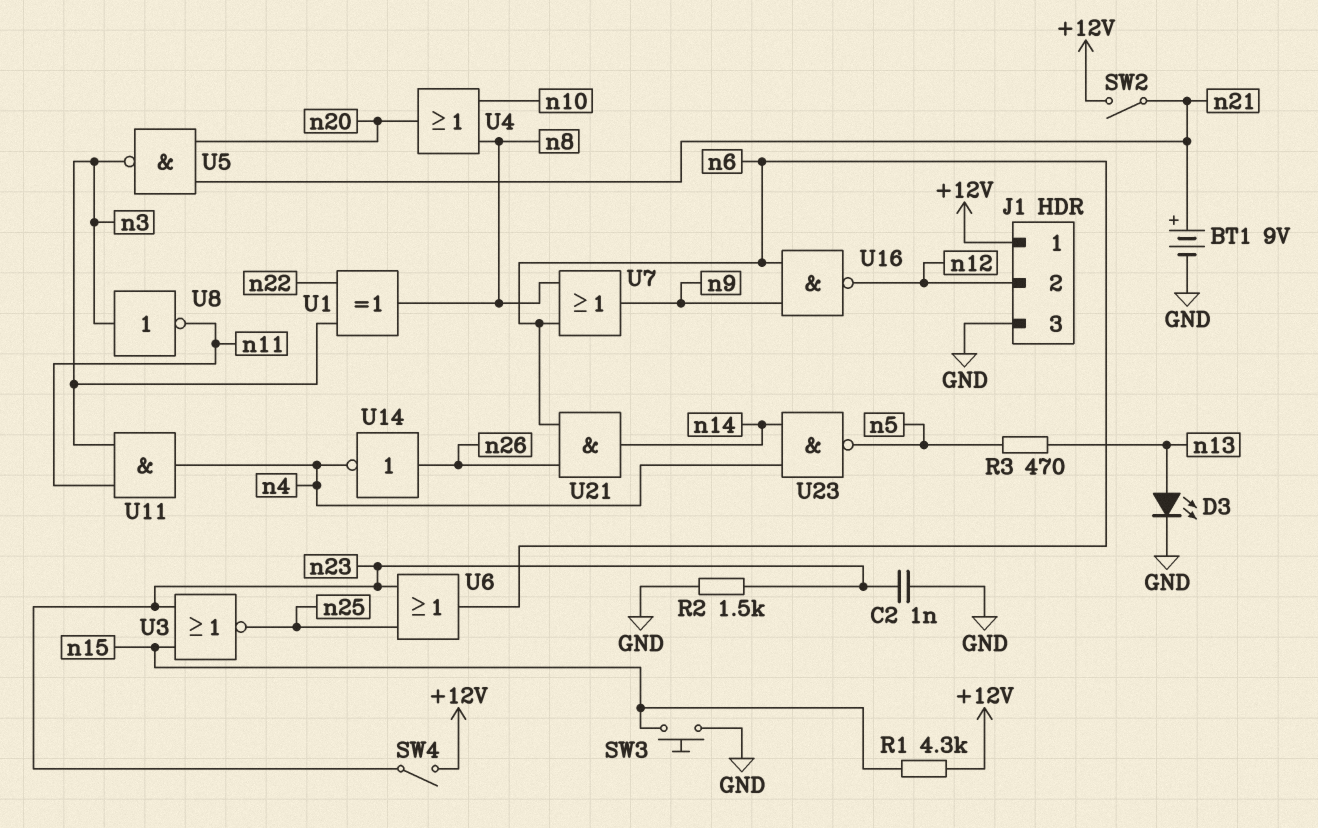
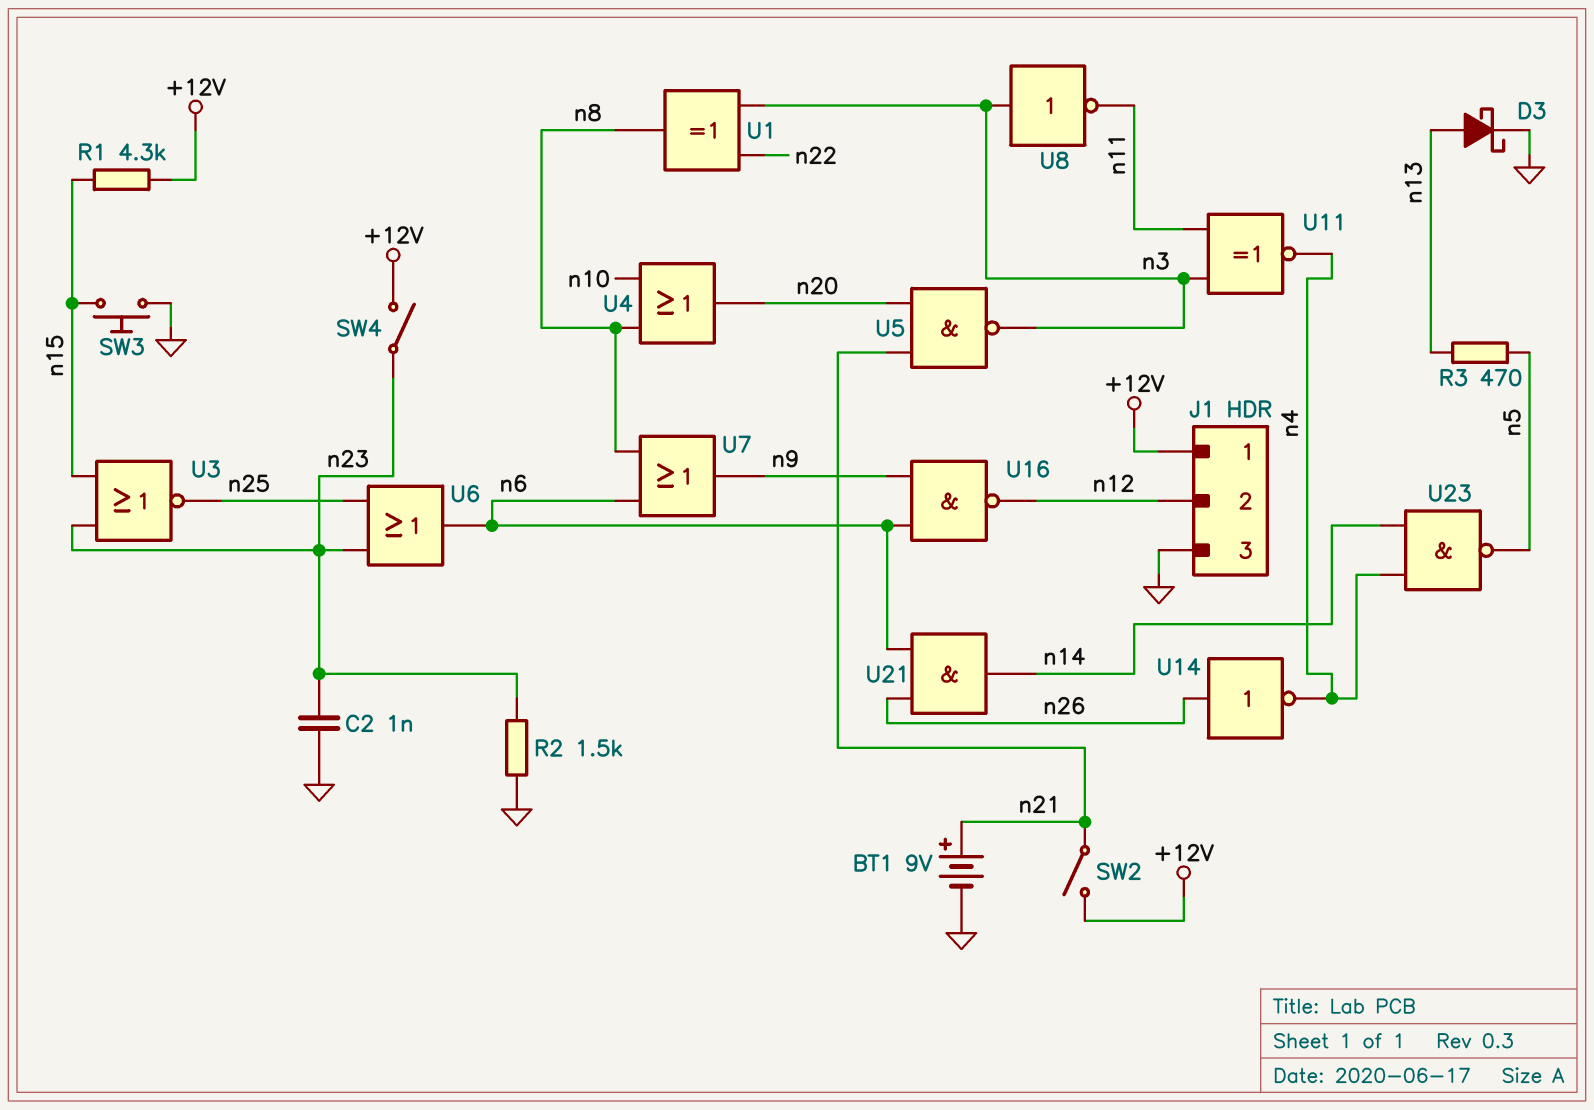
D3: LED (A n13, K GND) -> schottky (A n13, K GND)
U11: AND (in n3, in n11, out n4) -> XNOR (in n3, in n11, out n4)

